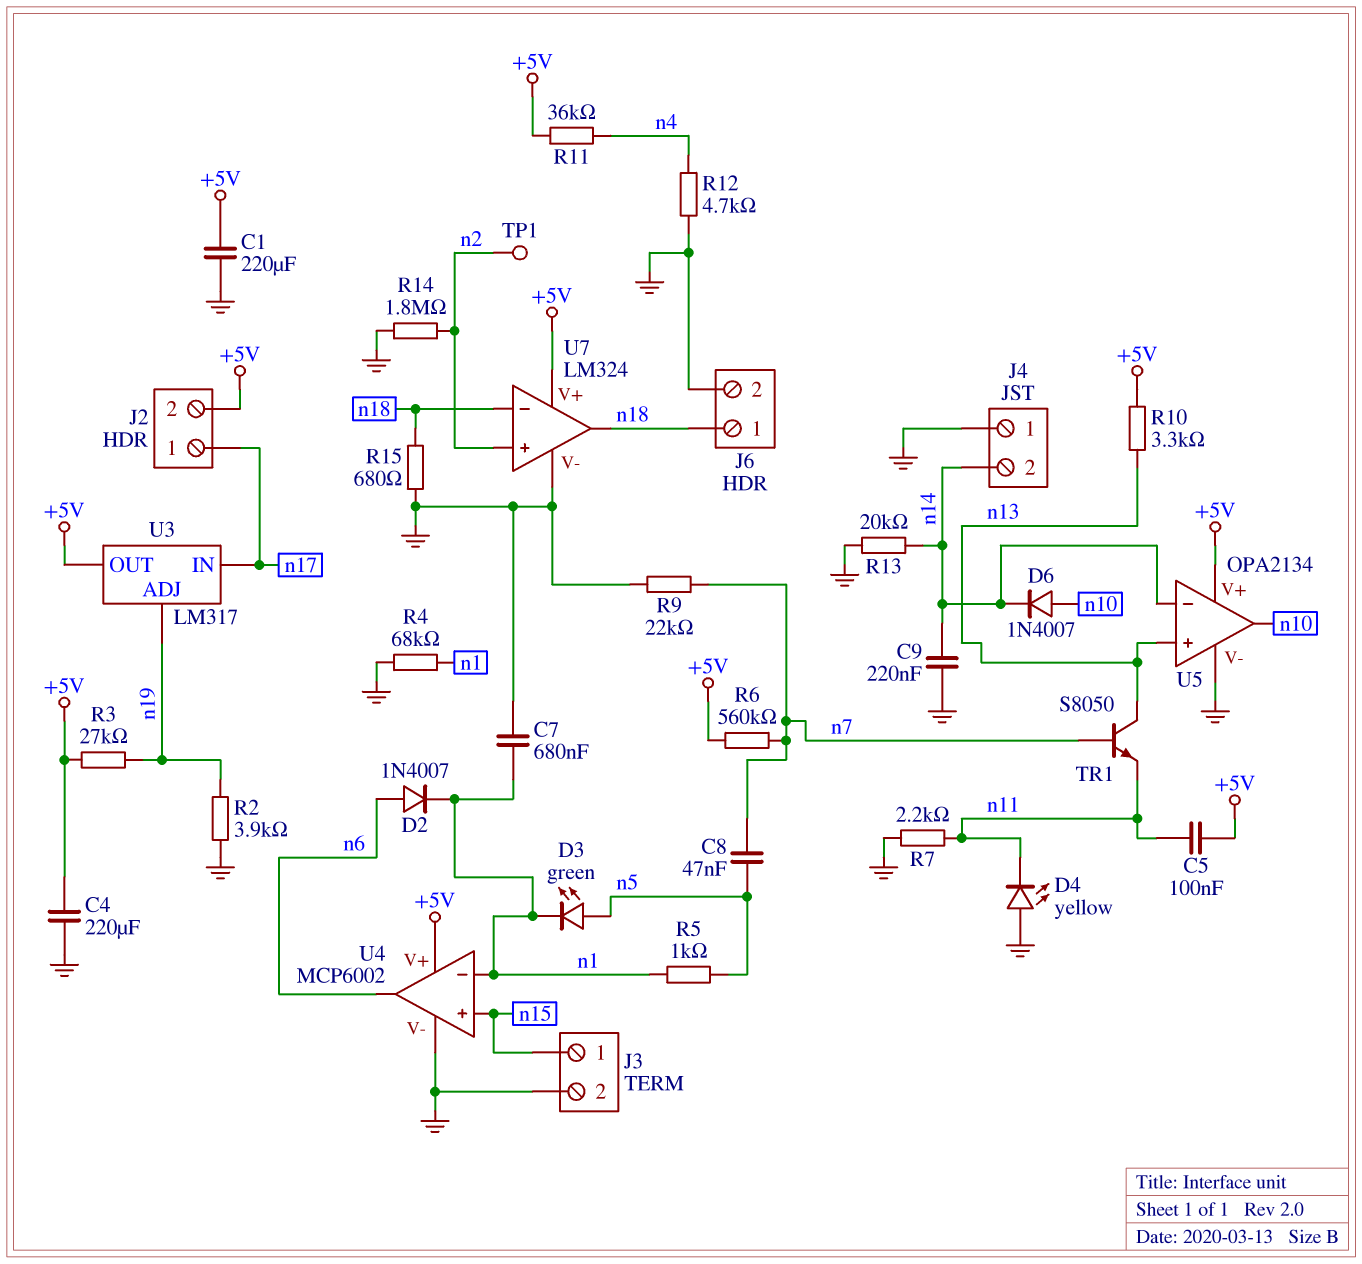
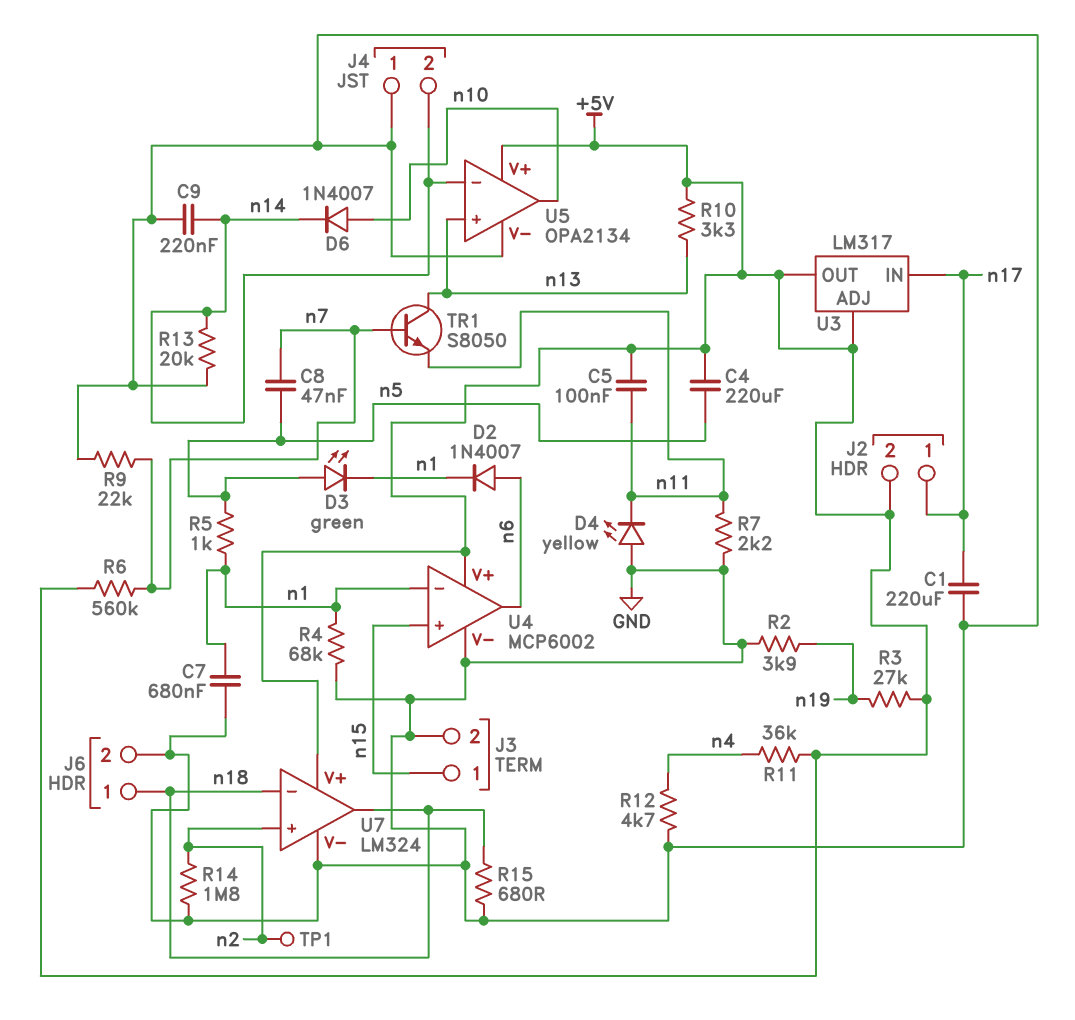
C1: 220uF (+5V, GND) -> 220uF (GND, n17)
C4: 220uF (+5V, GND) -> 220uF (+5V, n5)
U3 pin ADJ: n19 -> +5V

